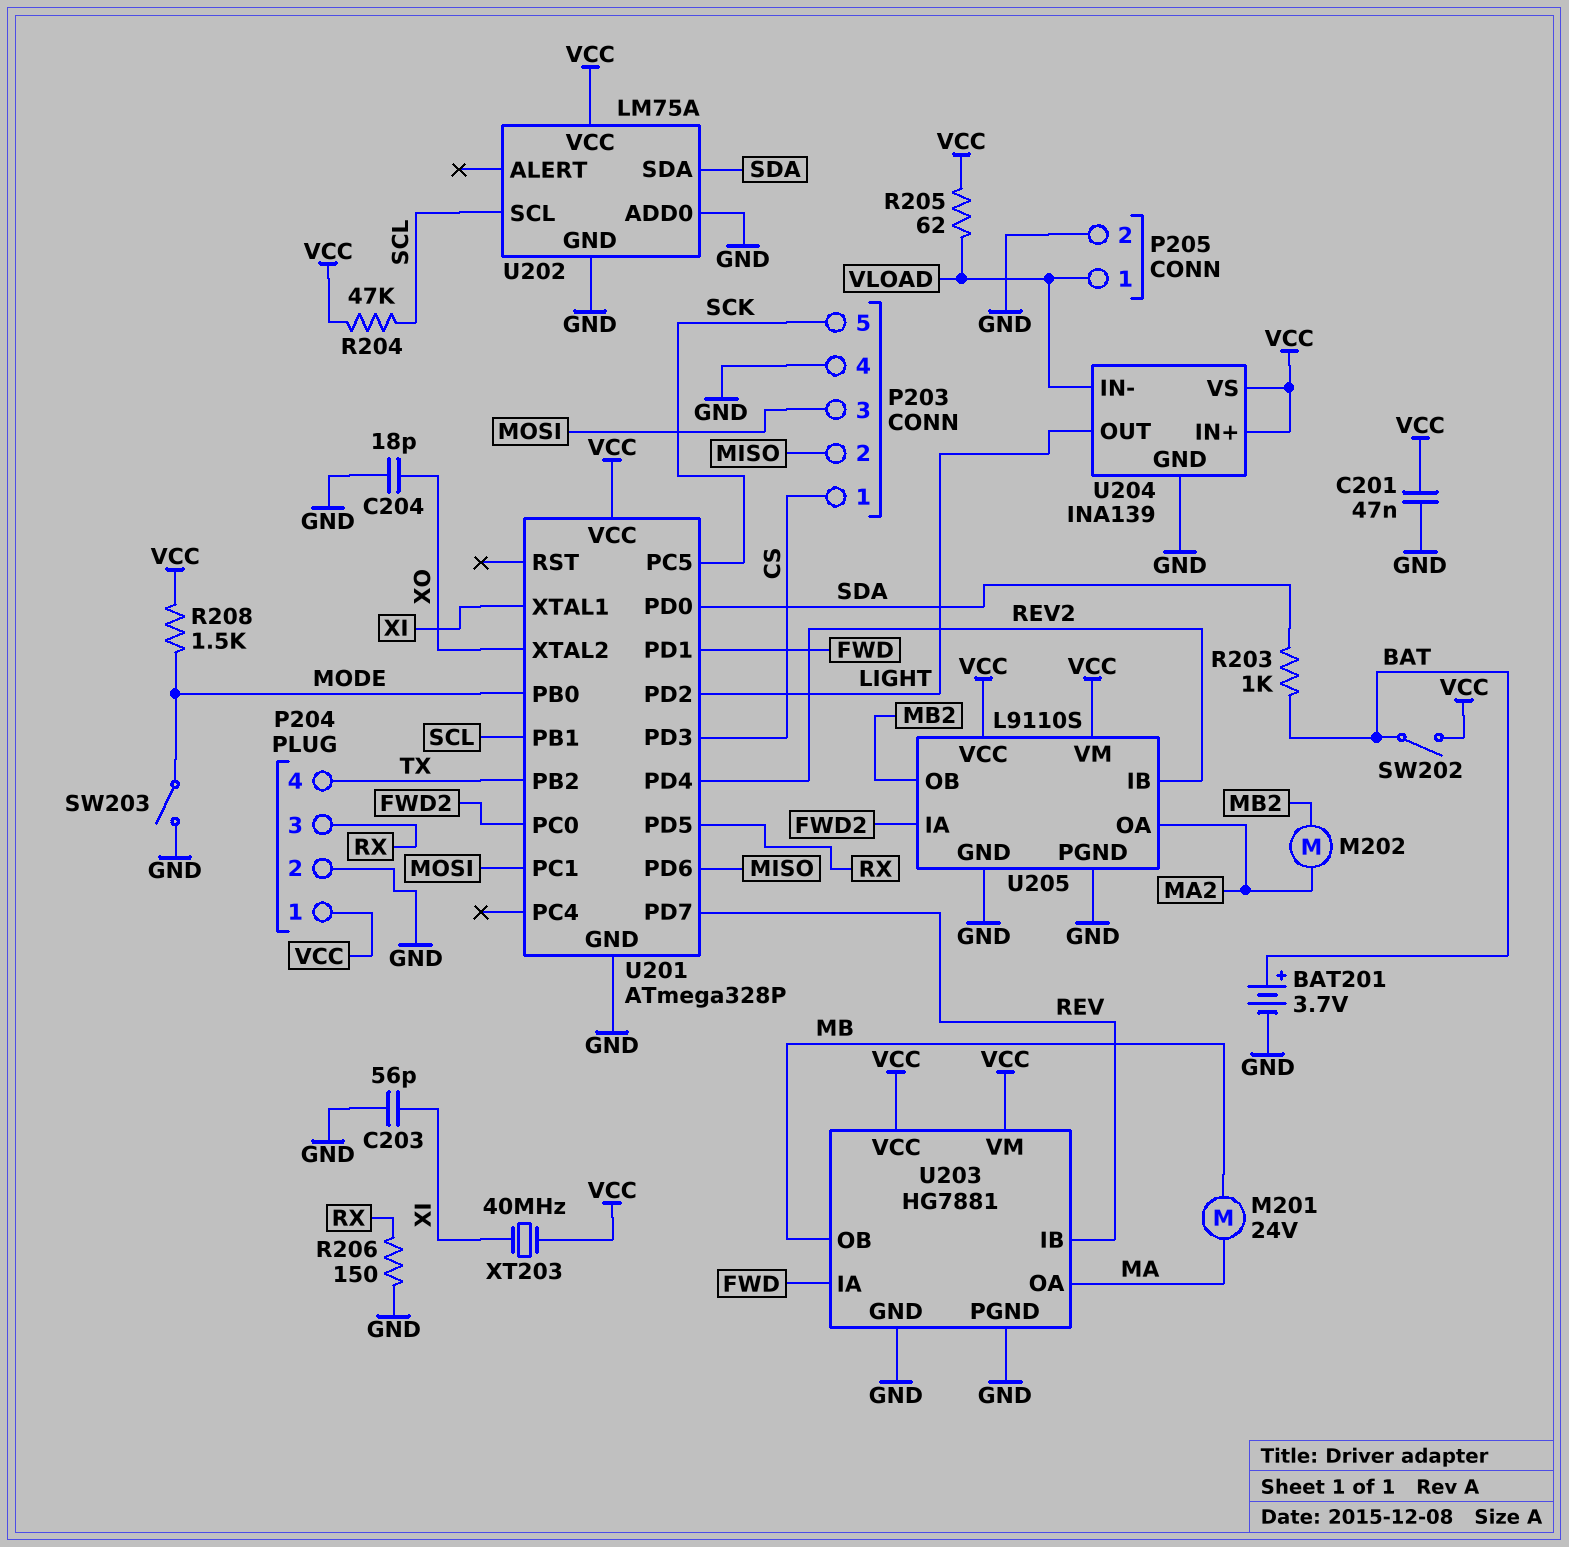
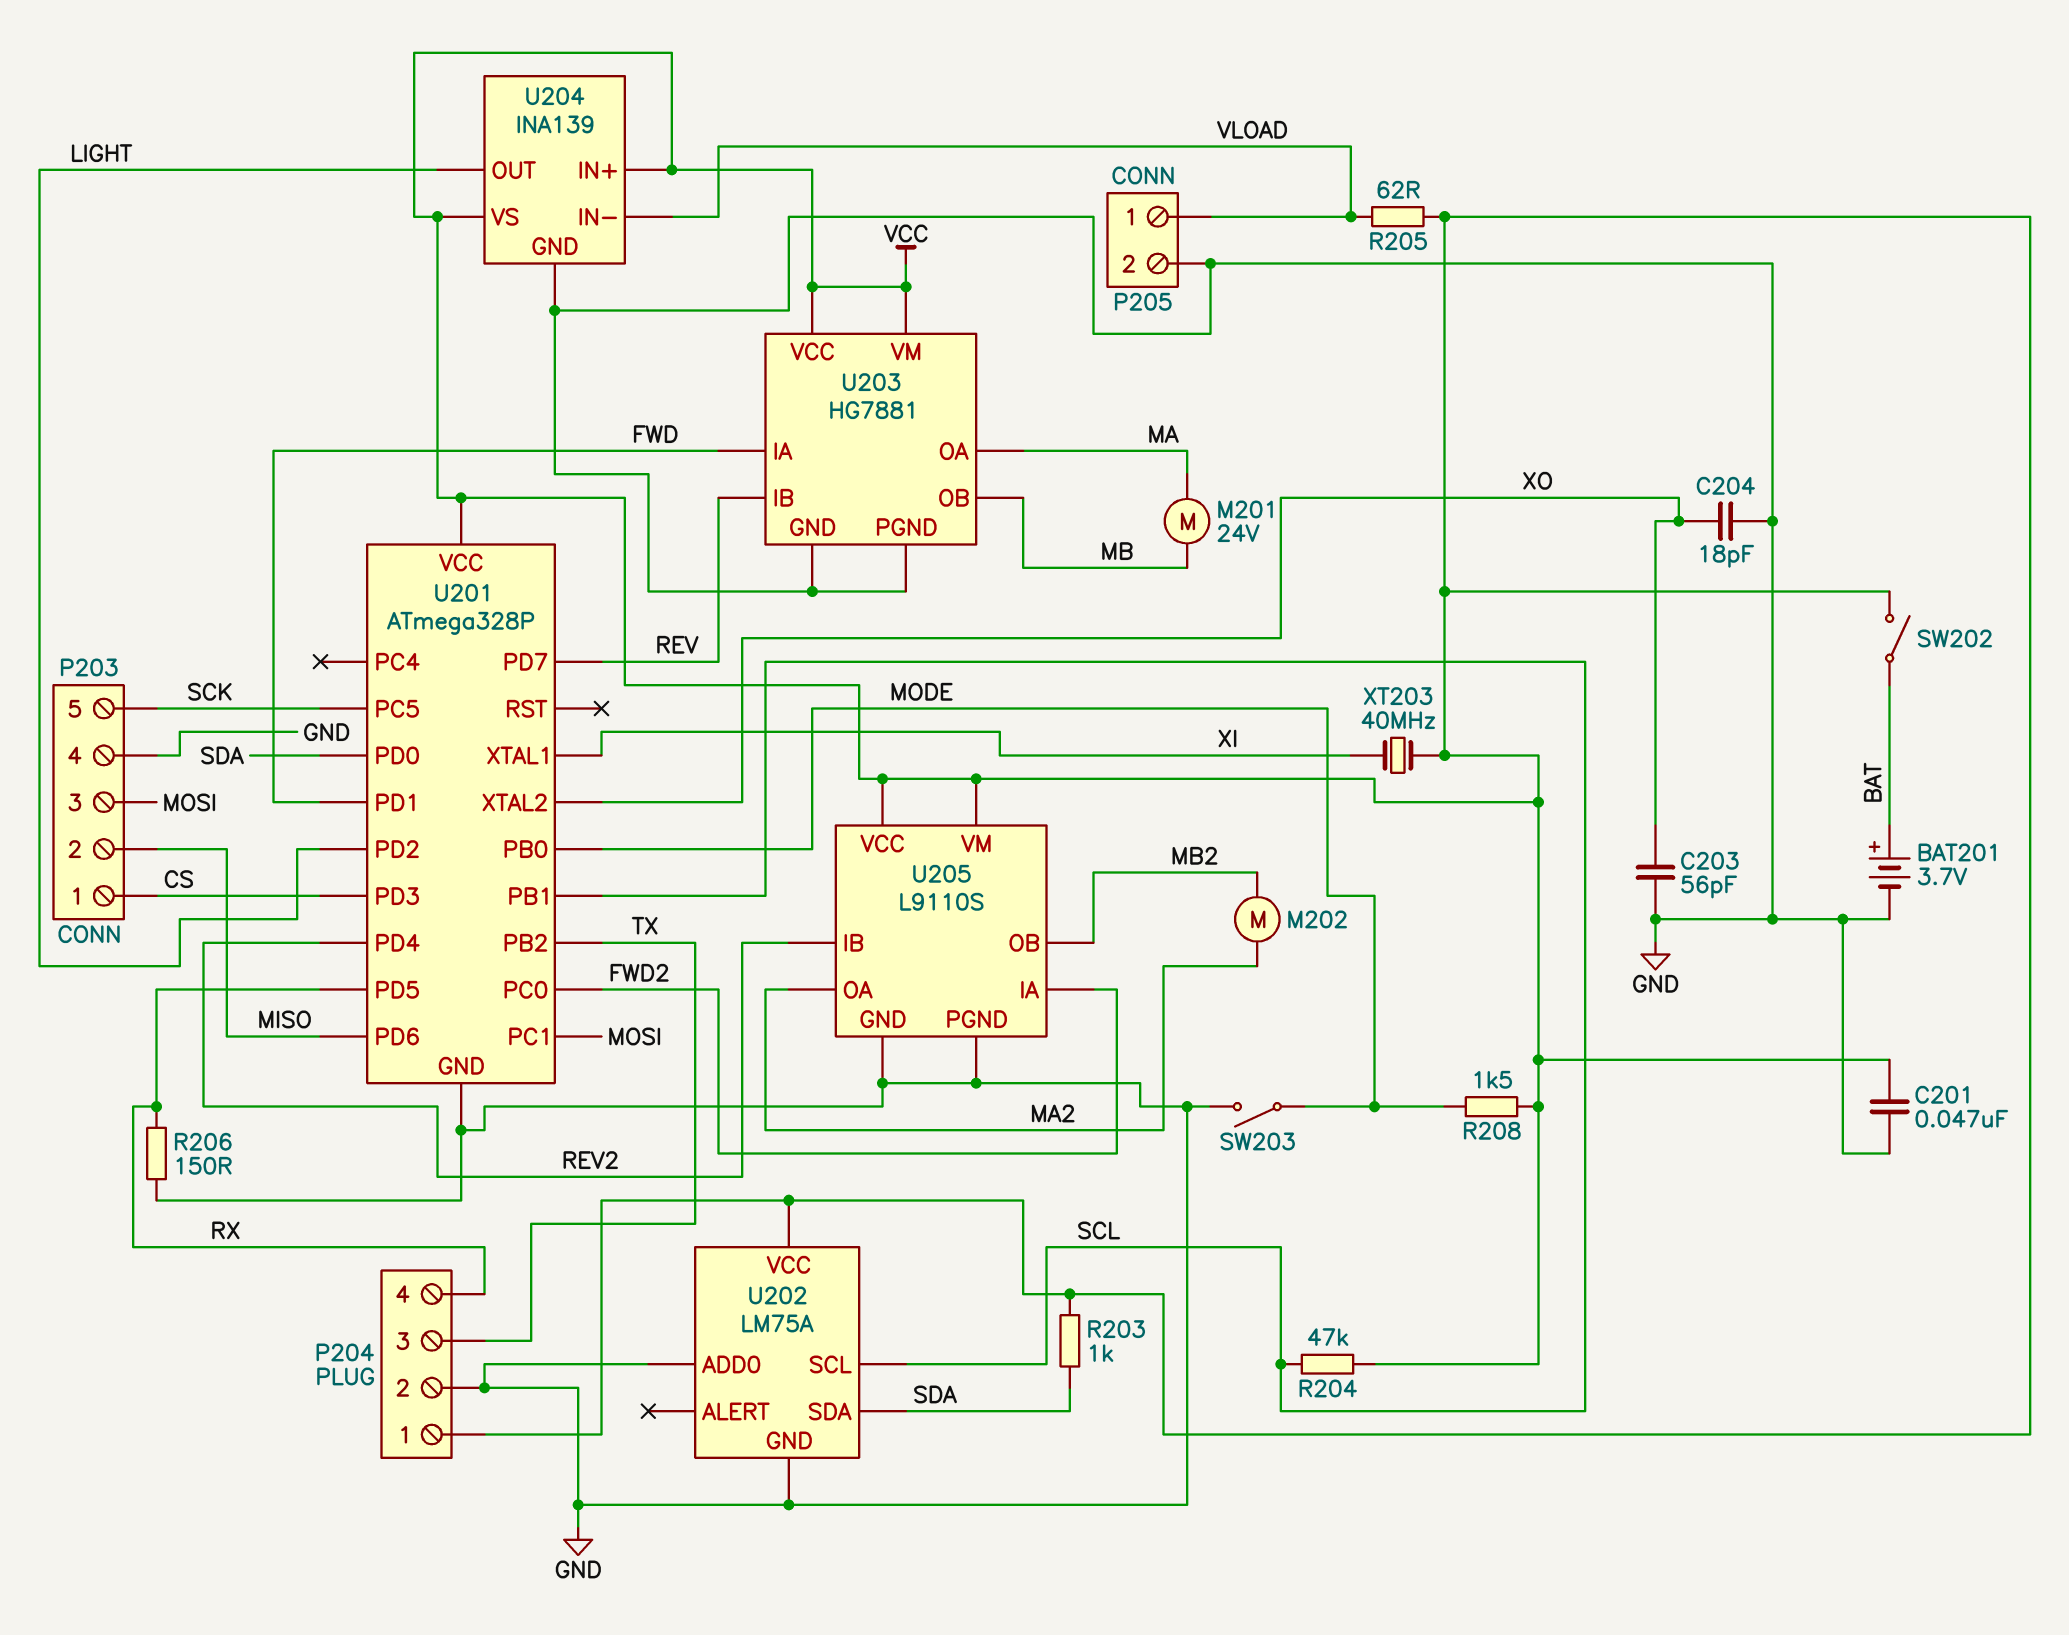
C203: 56pF (GND, XI) -> 56pF (GND, XO)
P204 pin 3: RX -> TX
P204 pin 4: TX -> RX
R203: 1k (BAT, SDA) -> 1k (SDA, VCC)

